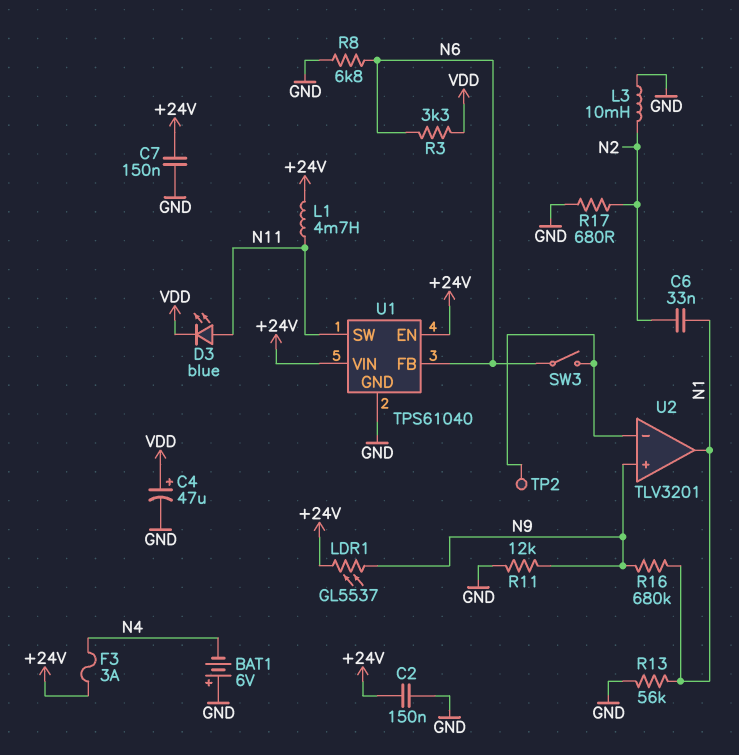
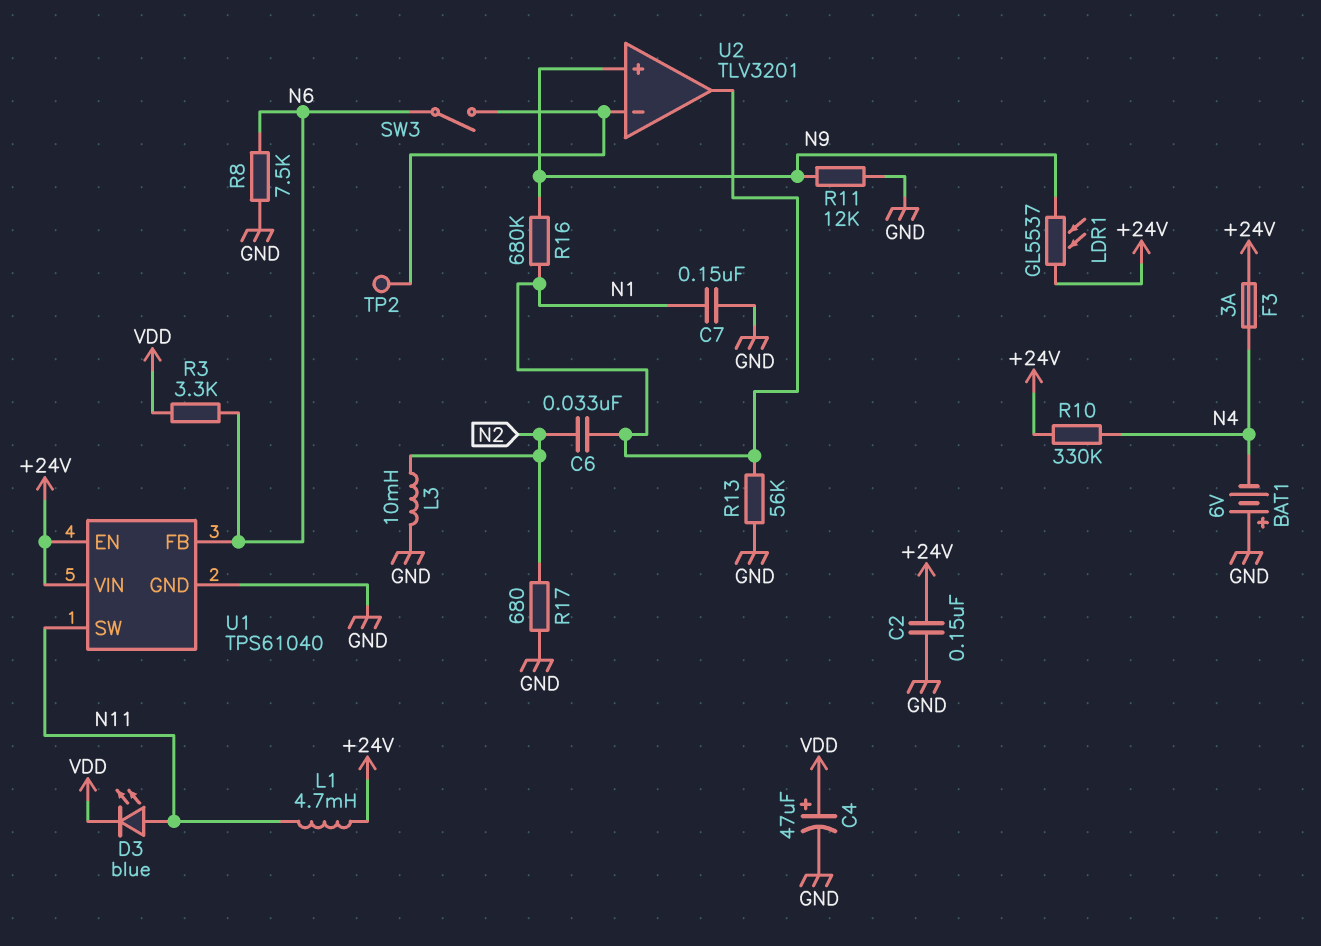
C7: 150nF (+24V, GND) -> 150nF (GND, N1)
R8: 6.8k (GND, N6) -> 7.5k (GND, N6)
R10: none -> 330k (+24V, N4)

